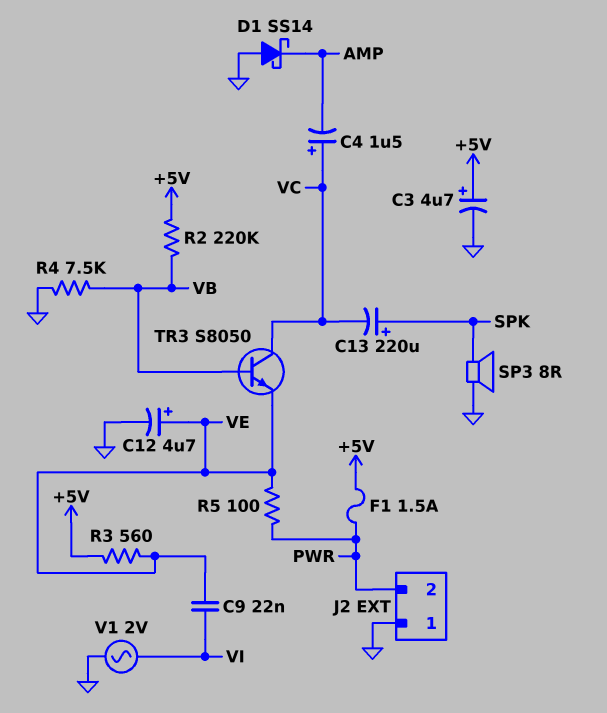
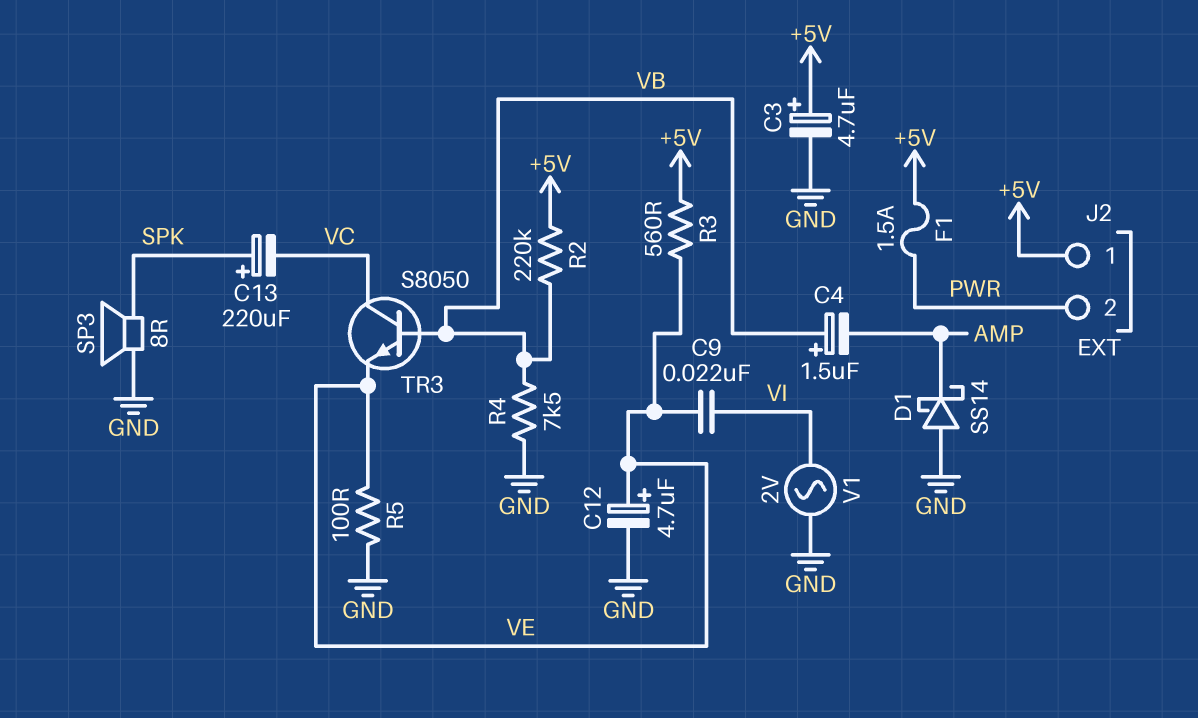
C4: 1.5uF (plus VC, minus AMP) -> 1.5uF (plus VB, minus AMP)
J2 pin 1: GND -> +5V
R5: 100 (PWR, VE) -> 100 (GND, VE)

